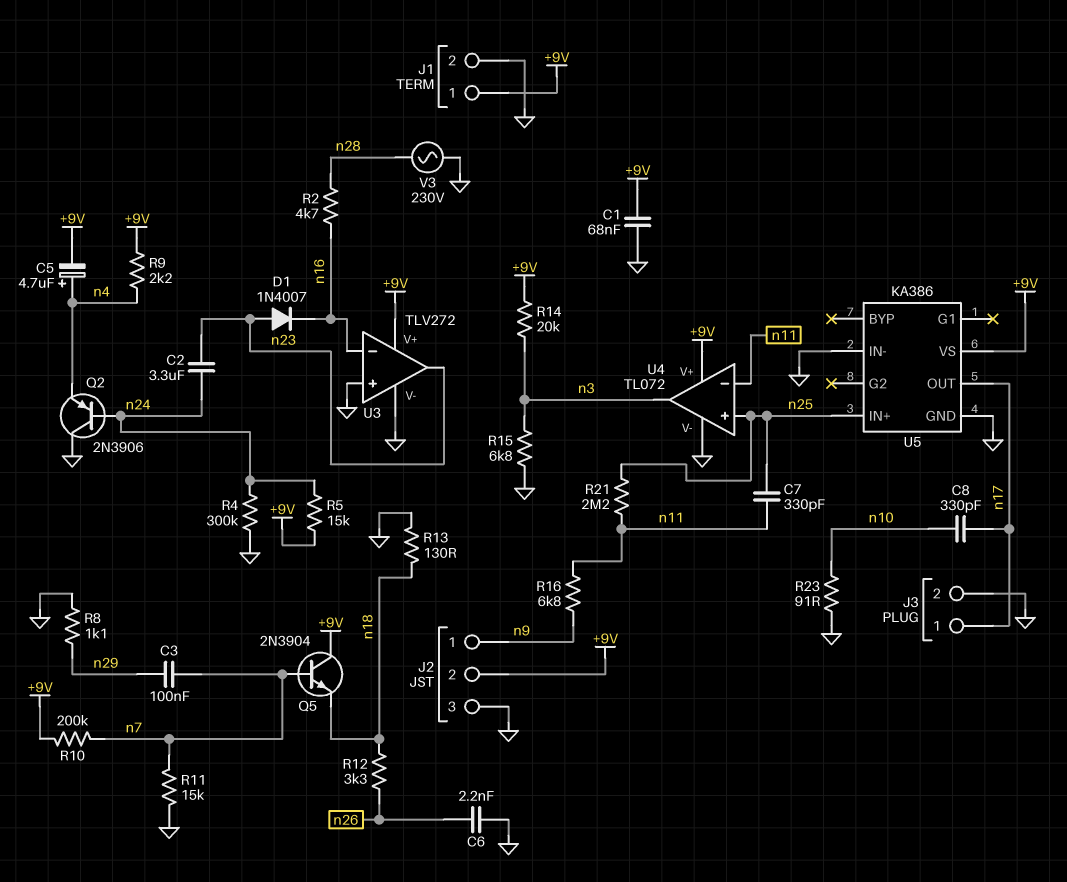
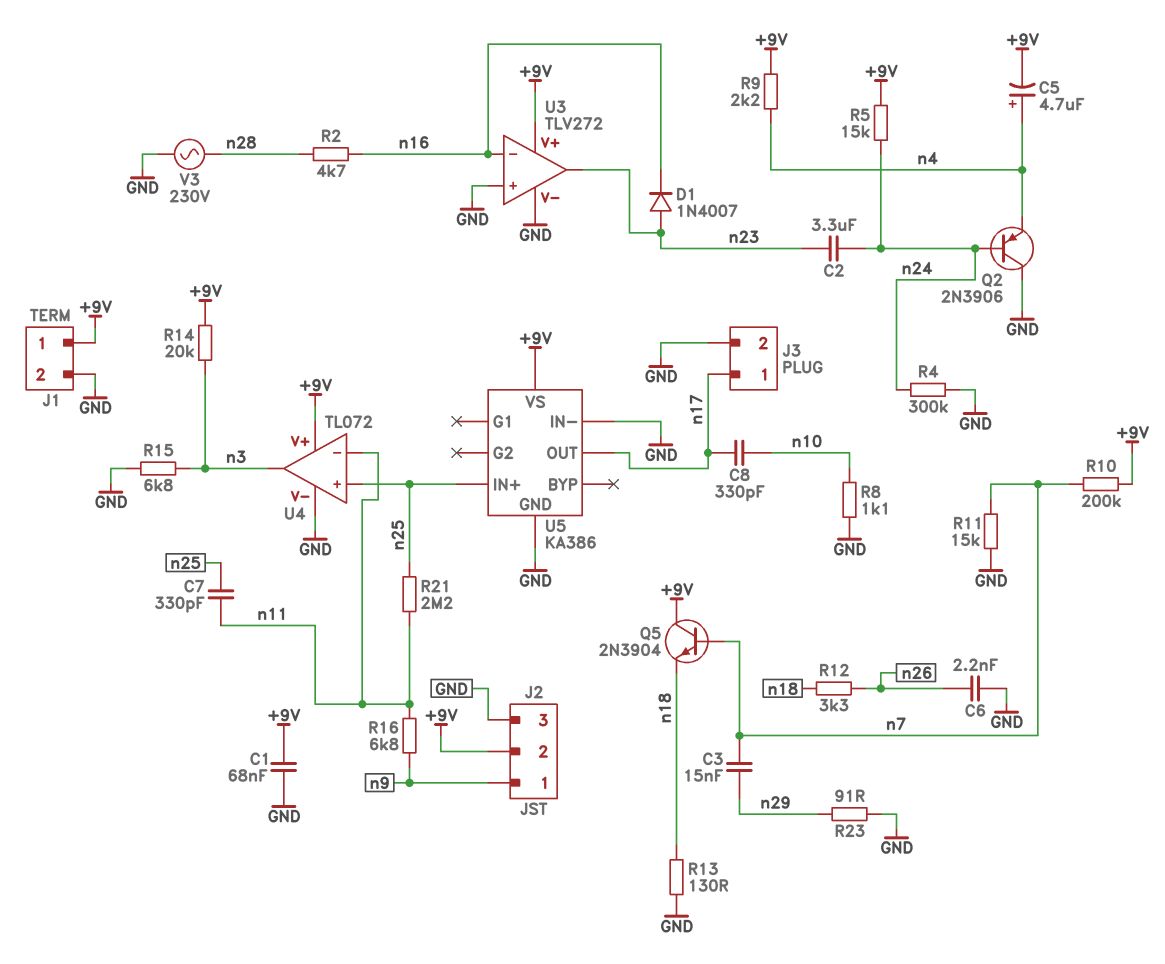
C3: 100nF (n7, n29) -> 15nF (n7, n29)
R8: 1.1k (GND, n29) -> 1.1k (GND, n10)
R23: 91 (GND, n10) -> 91 (GND, n29)

